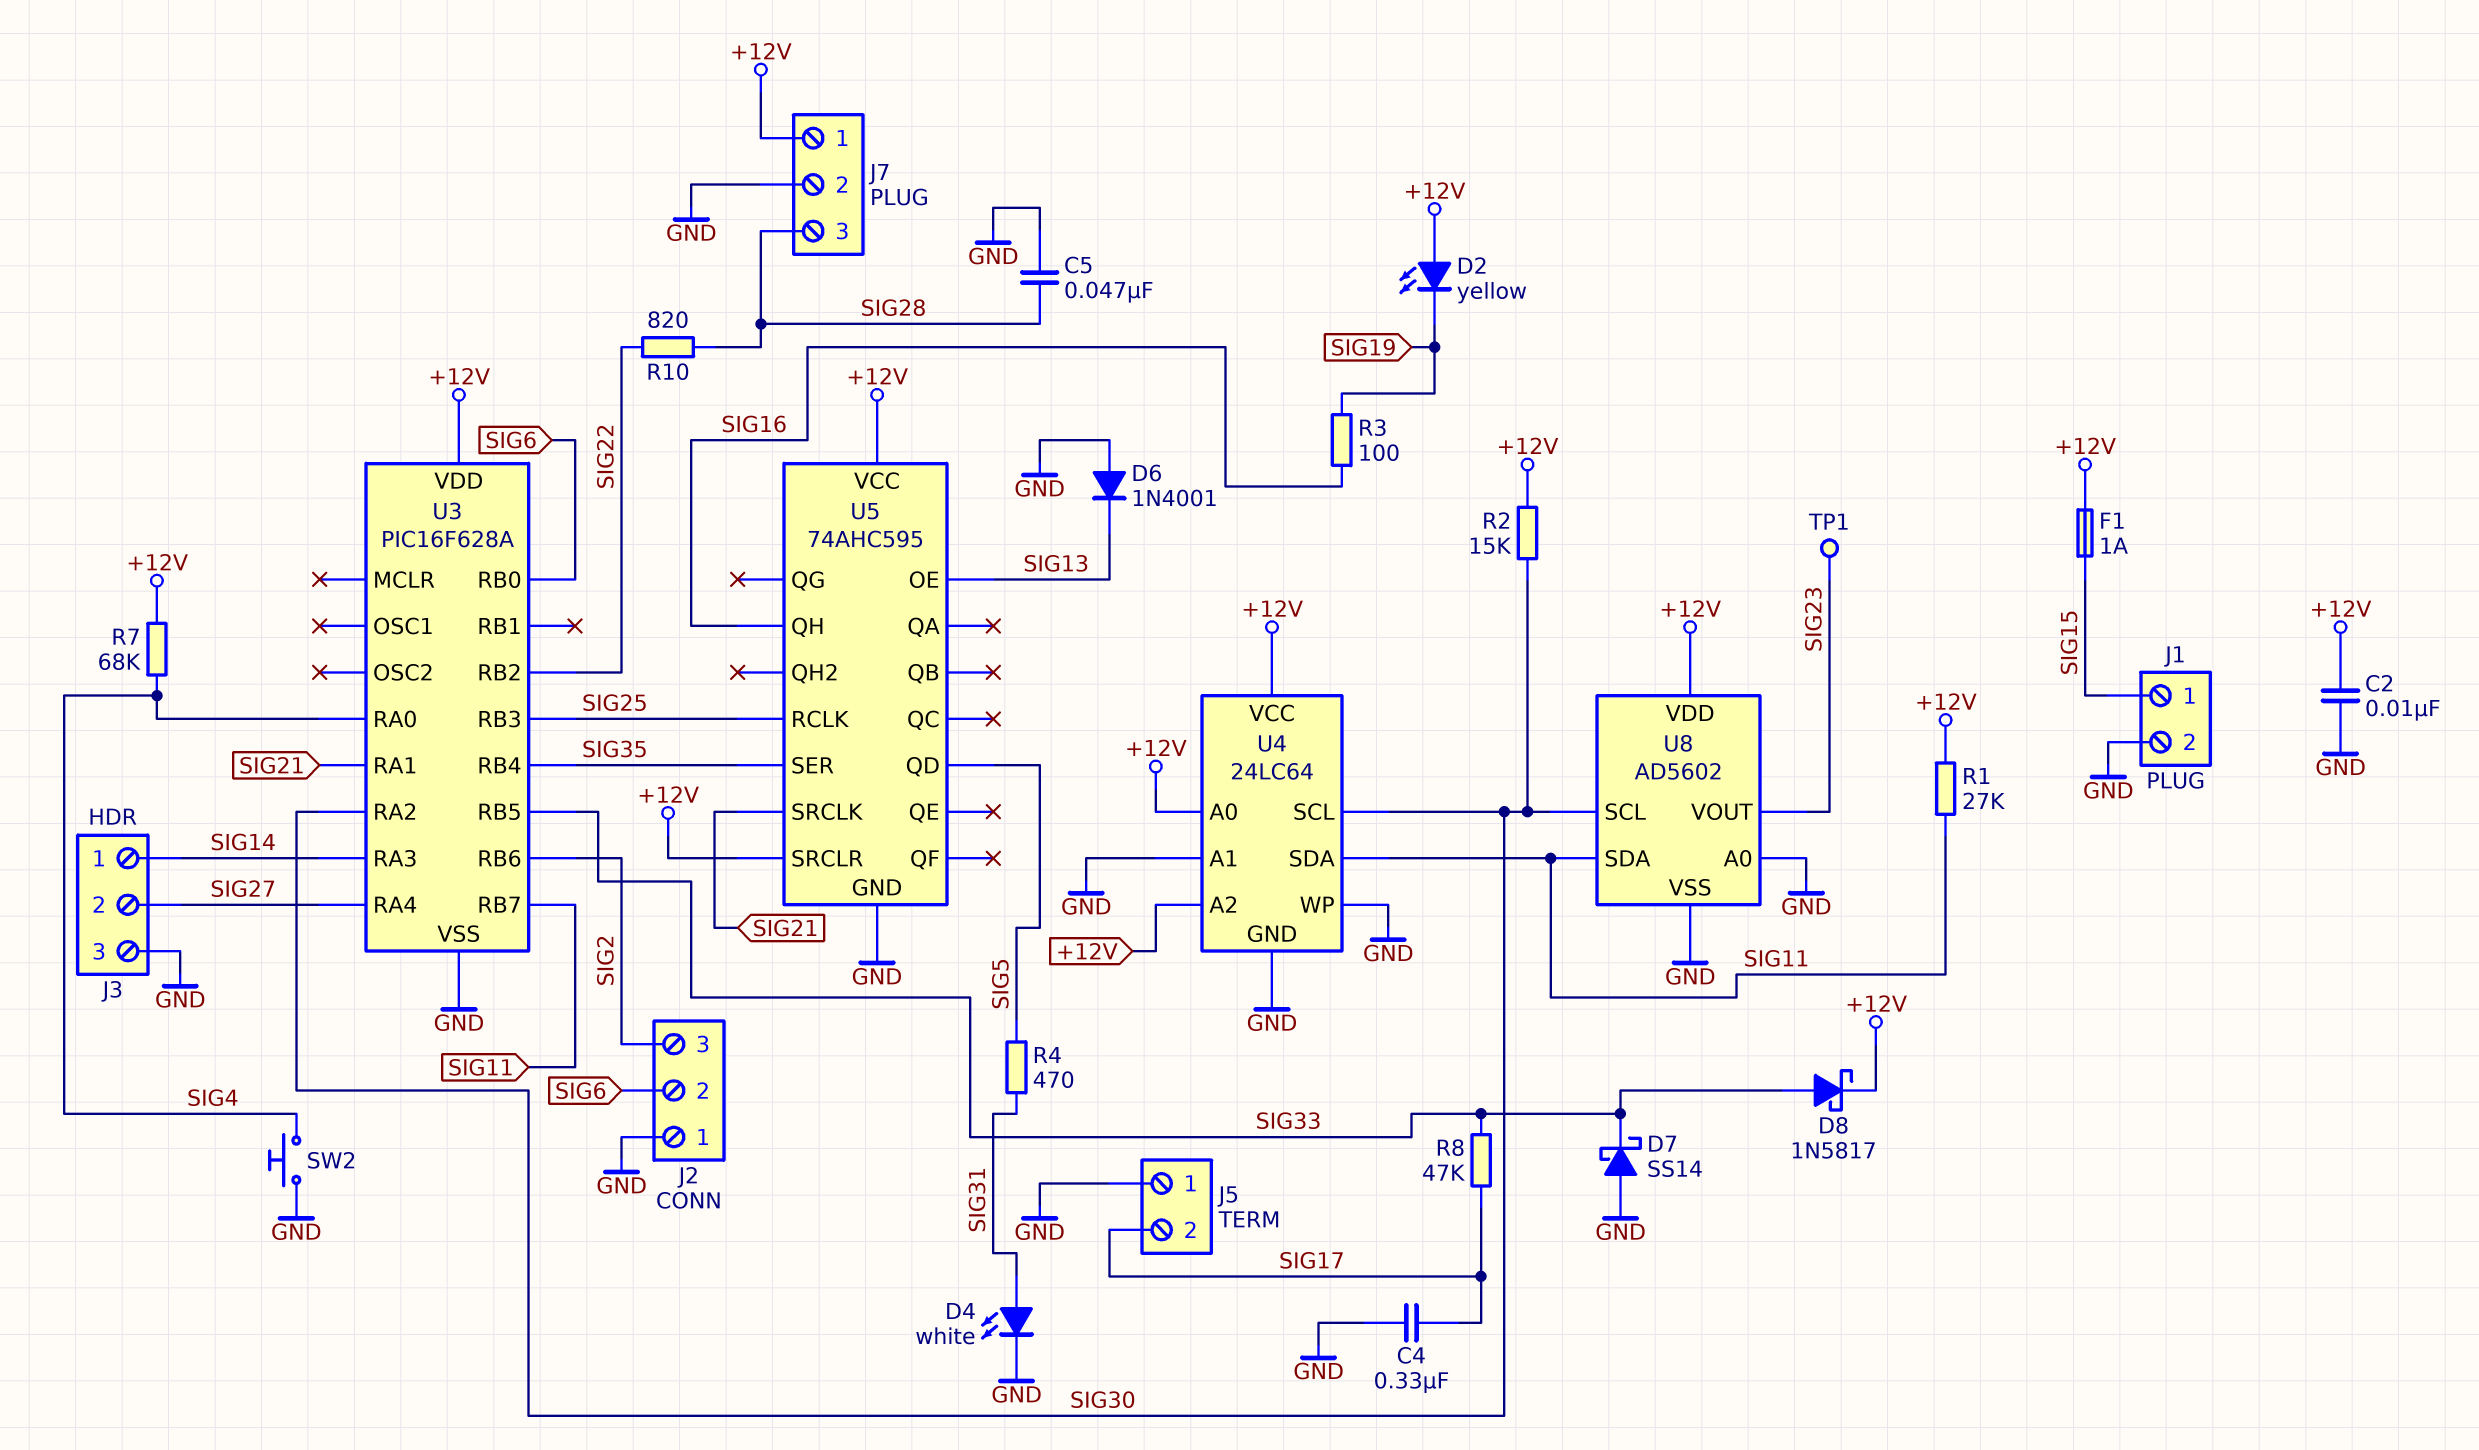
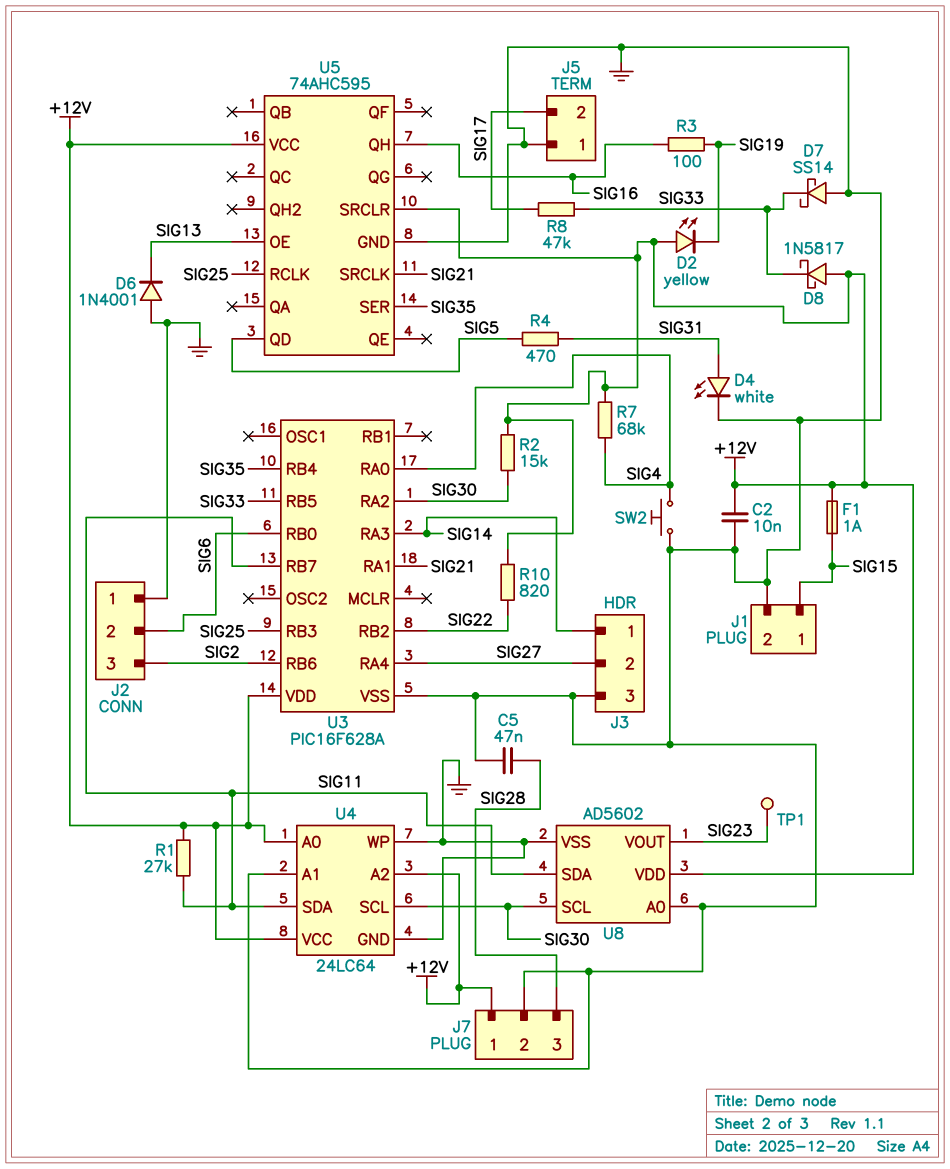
C4: 330nF (GND, SIG17) -> none
D8: schottky 1N5817 (A SIG33, K +12V) -> schottky 1N5817 (A +12V, K SIG33)
R10: 820 (SIG22, SIG28) -> 820 (+12V, SIG22)

